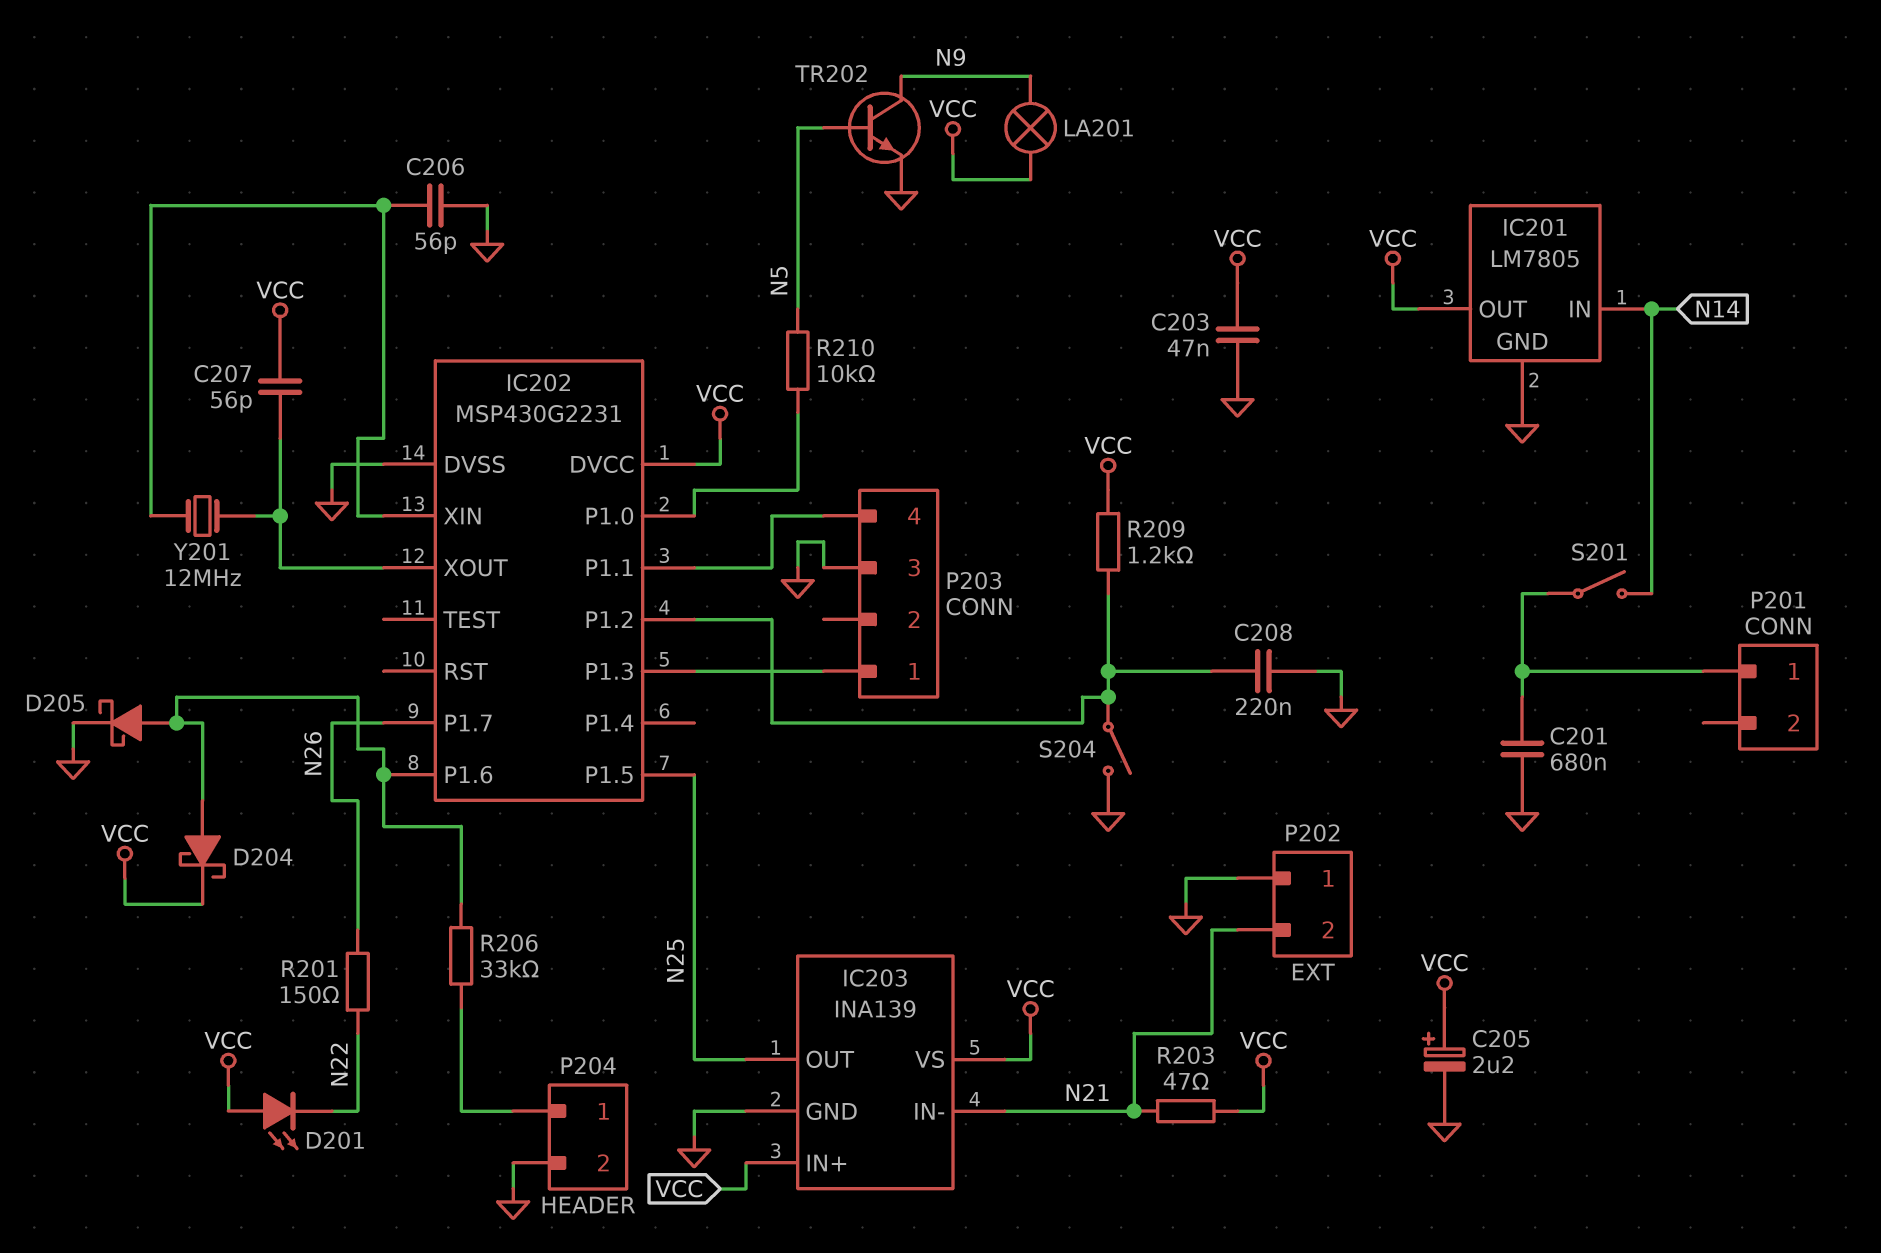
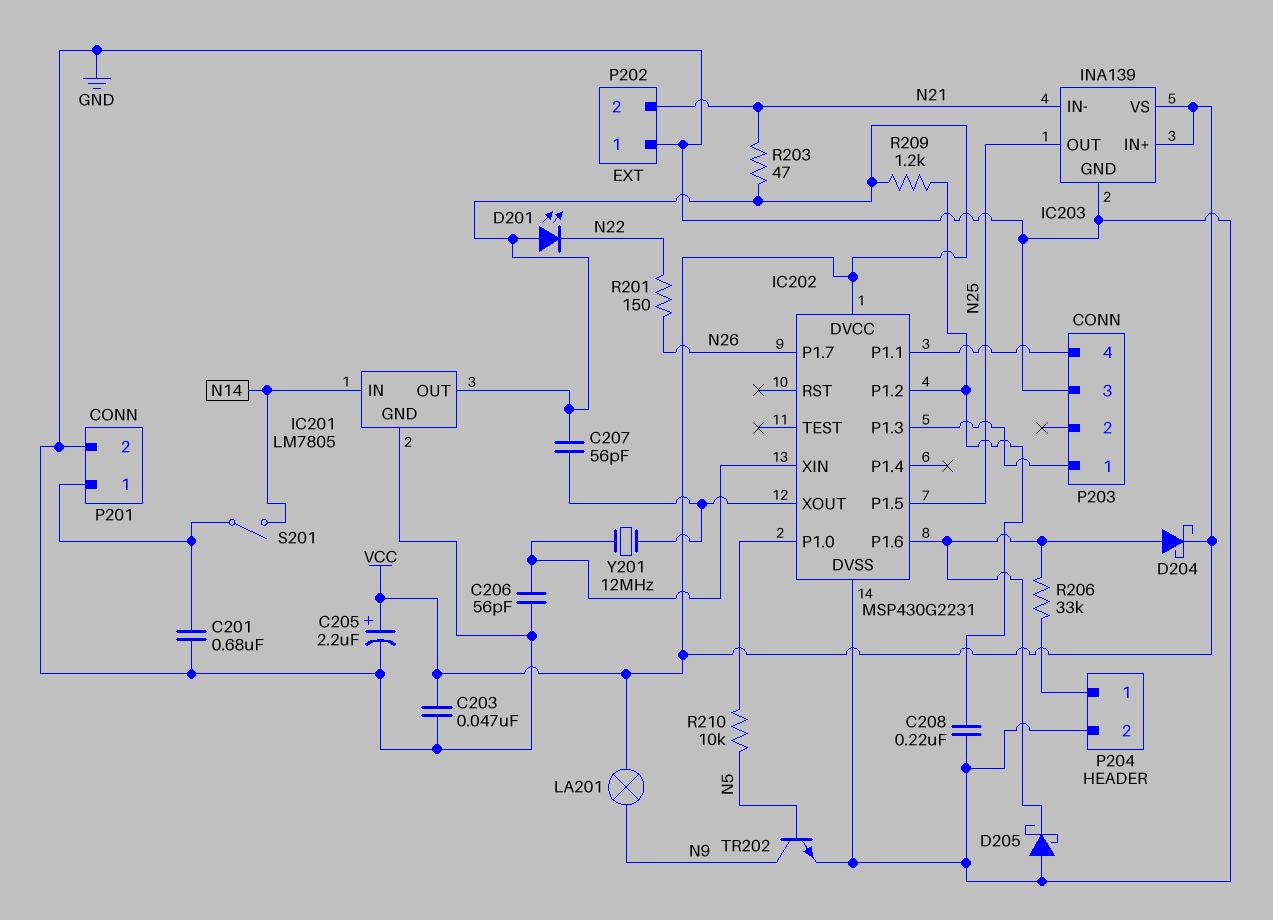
D205: schottky (A IC202/P1.6, K GND) -> schottky (A GND, K IC202/P1.6)
P201 pin 2: none -> GND
S204: switch (GND, IC202/P1.2) -> none

